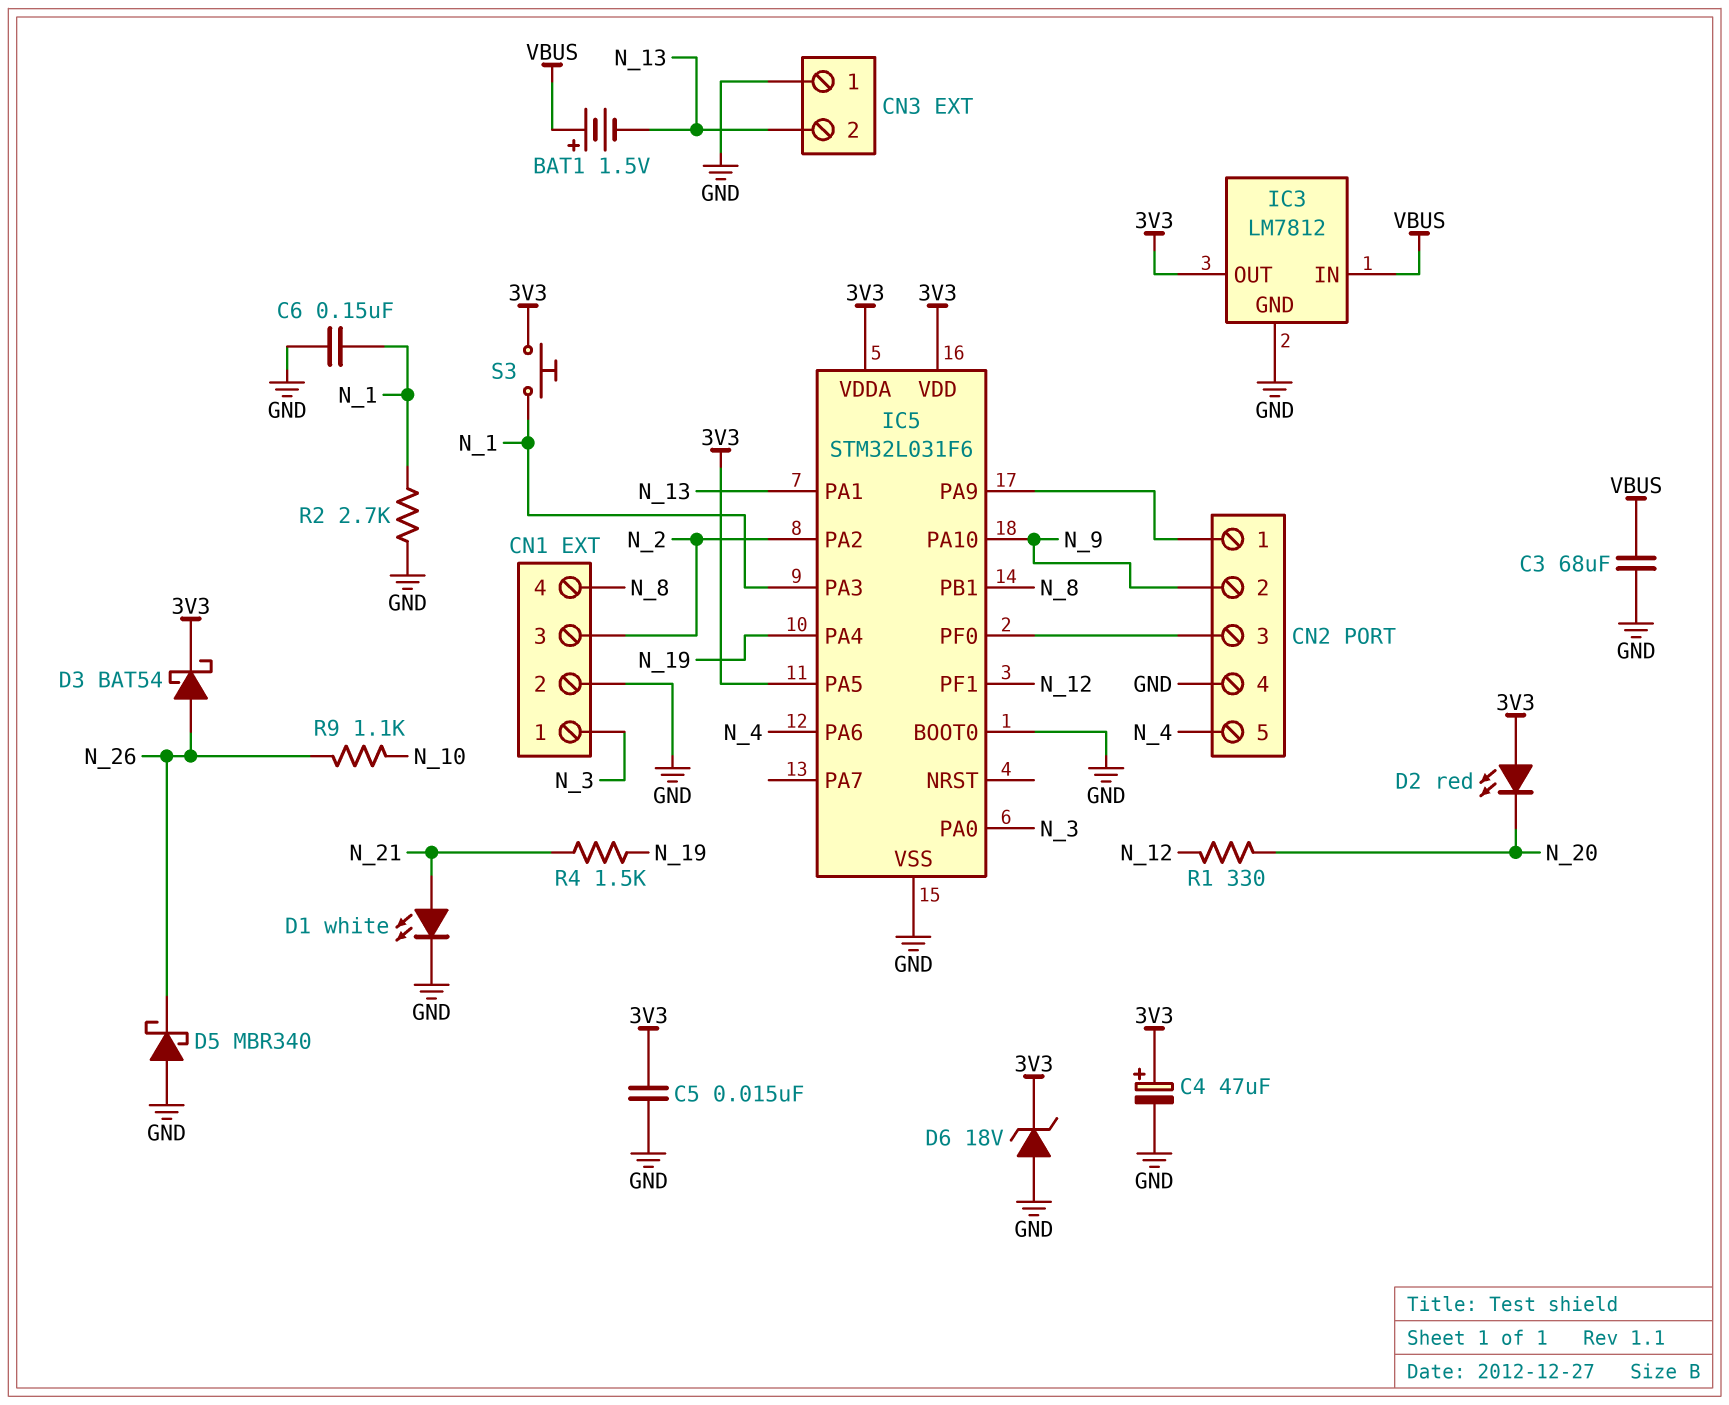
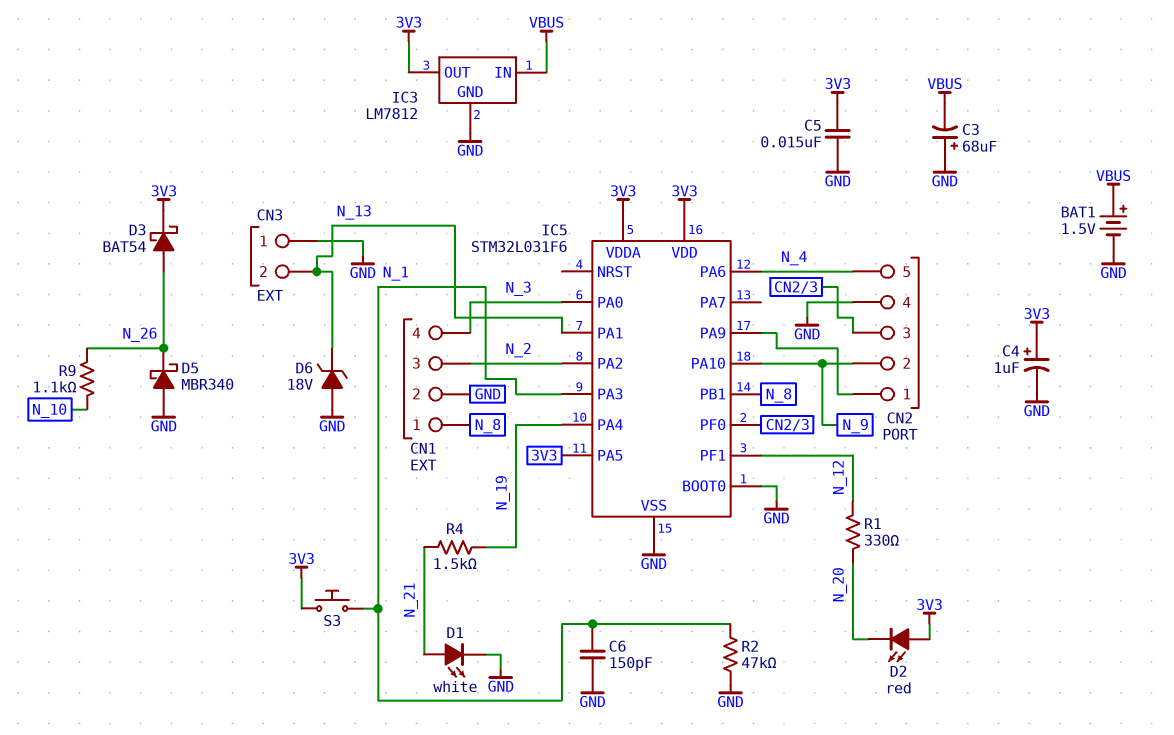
BAT1: 1.5V (plus VBUS, minus N_13) -> 1.5V (plus VBUS, minus GND)
C3: 68uF (GND, VBUS) -> 68uF (plus GND, minus VBUS)
C4: 47uF (plus 3V3, minus GND) -> 1uF (plus 3V3, minus GND)
C6: 150nF (GND, N_1) -> 150pF (GND, N_1)
CN1 pin 1: N_3 -> N_8
CN1 pin 4: N_8 -> N_3
D6: zener 18V (A GND, K 3V3) -> zener 18V (A GND, K N_13)
R2: 2.7k (GND, N_1) -> 47k (GND, N_1)

